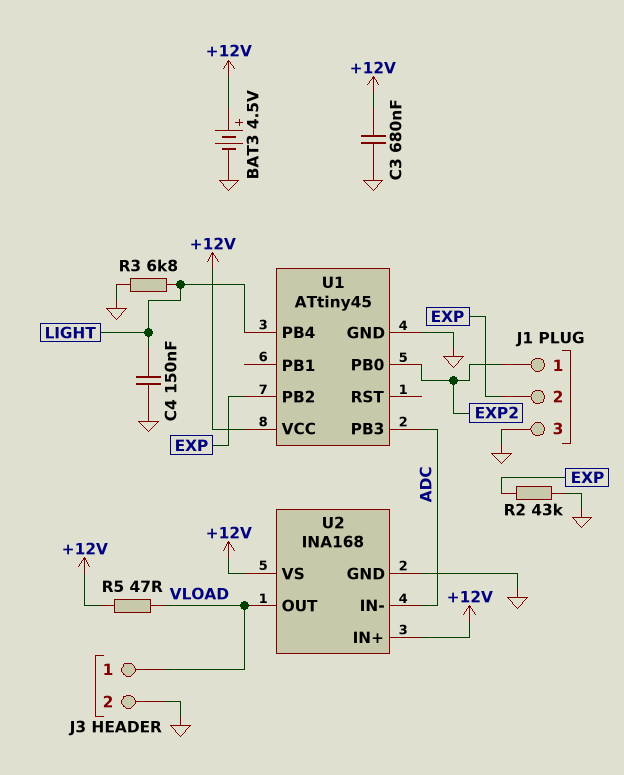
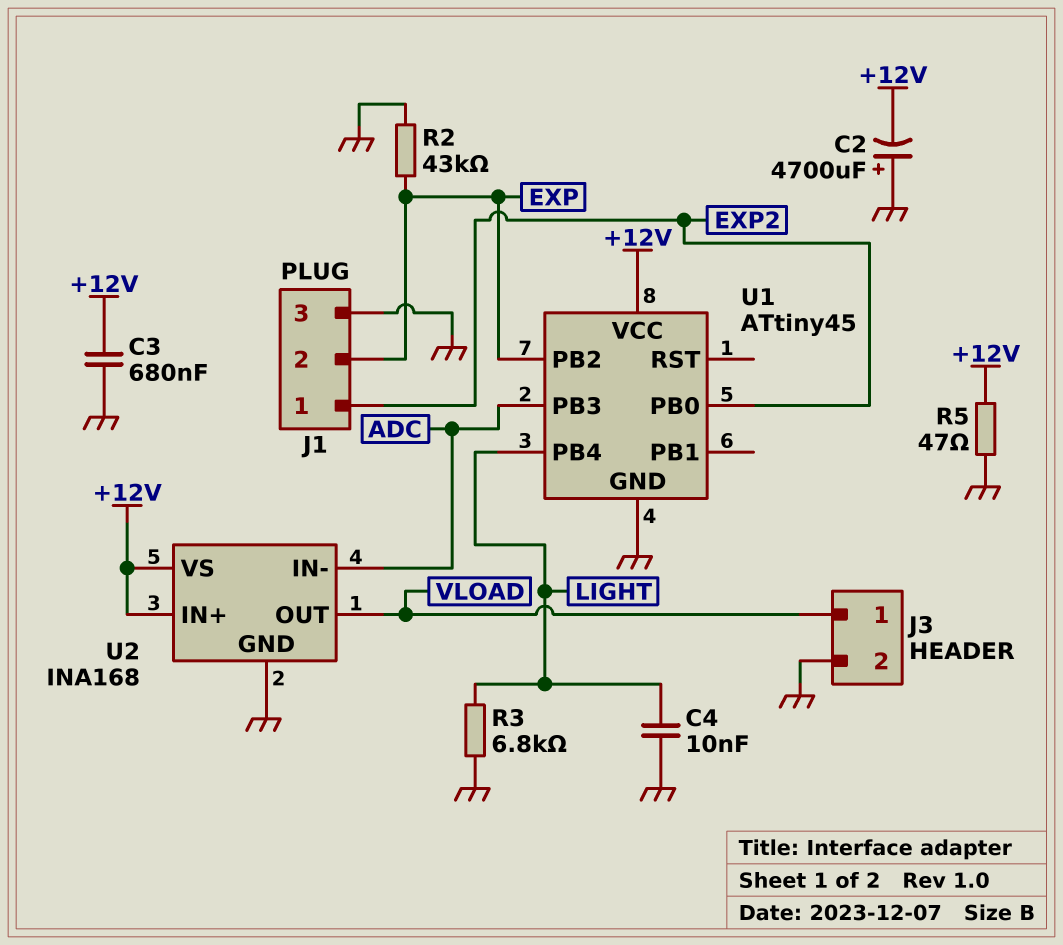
BAT3: 4.5V (plus +12V, minus GND) -> none
C2: none -> 4700uF (plus GND, minus +12V)
C4: 150nF (GND, LIGHT) -> 10nF (GND, LIGHT)
R5: 47 (+12V, VLOAD) -> 47 (+12V, GND)

